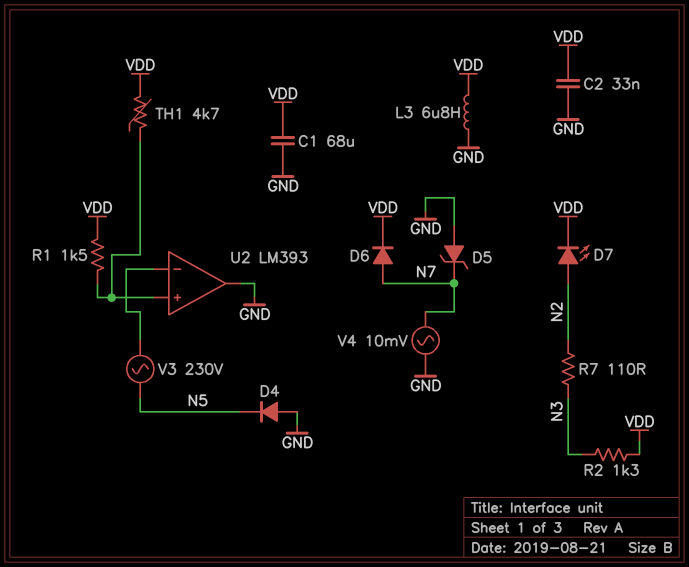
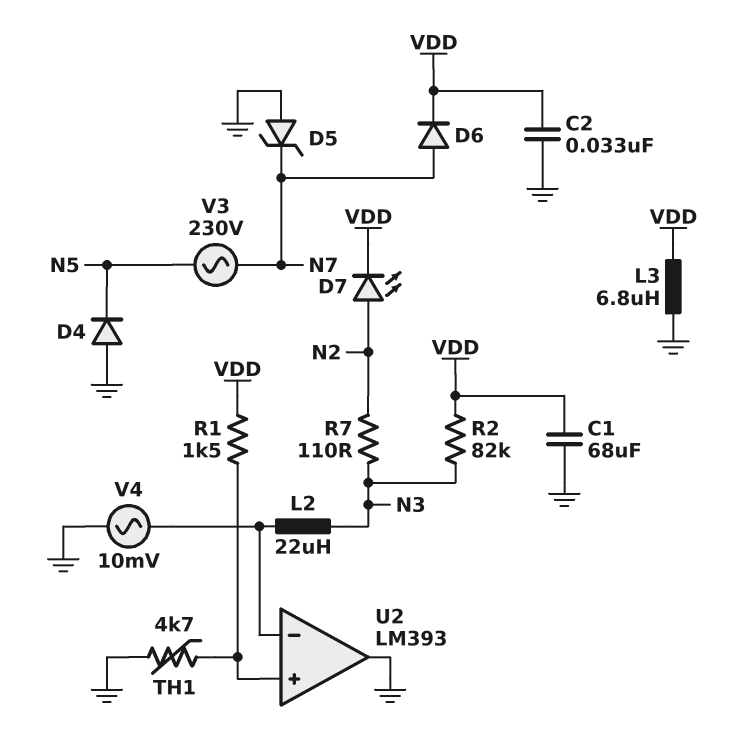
L2: none -> 22uH (N3, U2/in-)
R2: 1.3k (N3, VDD) -> 82k (N3, VDD)
TH1: 4.7k (U2/in+, VDD) -> 4.7k (GND, U2/in+)
V3: AC 230V (N5, U2/in-) -> AC 230V (N5, N7)
V4: AC 10mV (GND, N7) -> AC 10mV (GND, U2/in-)

